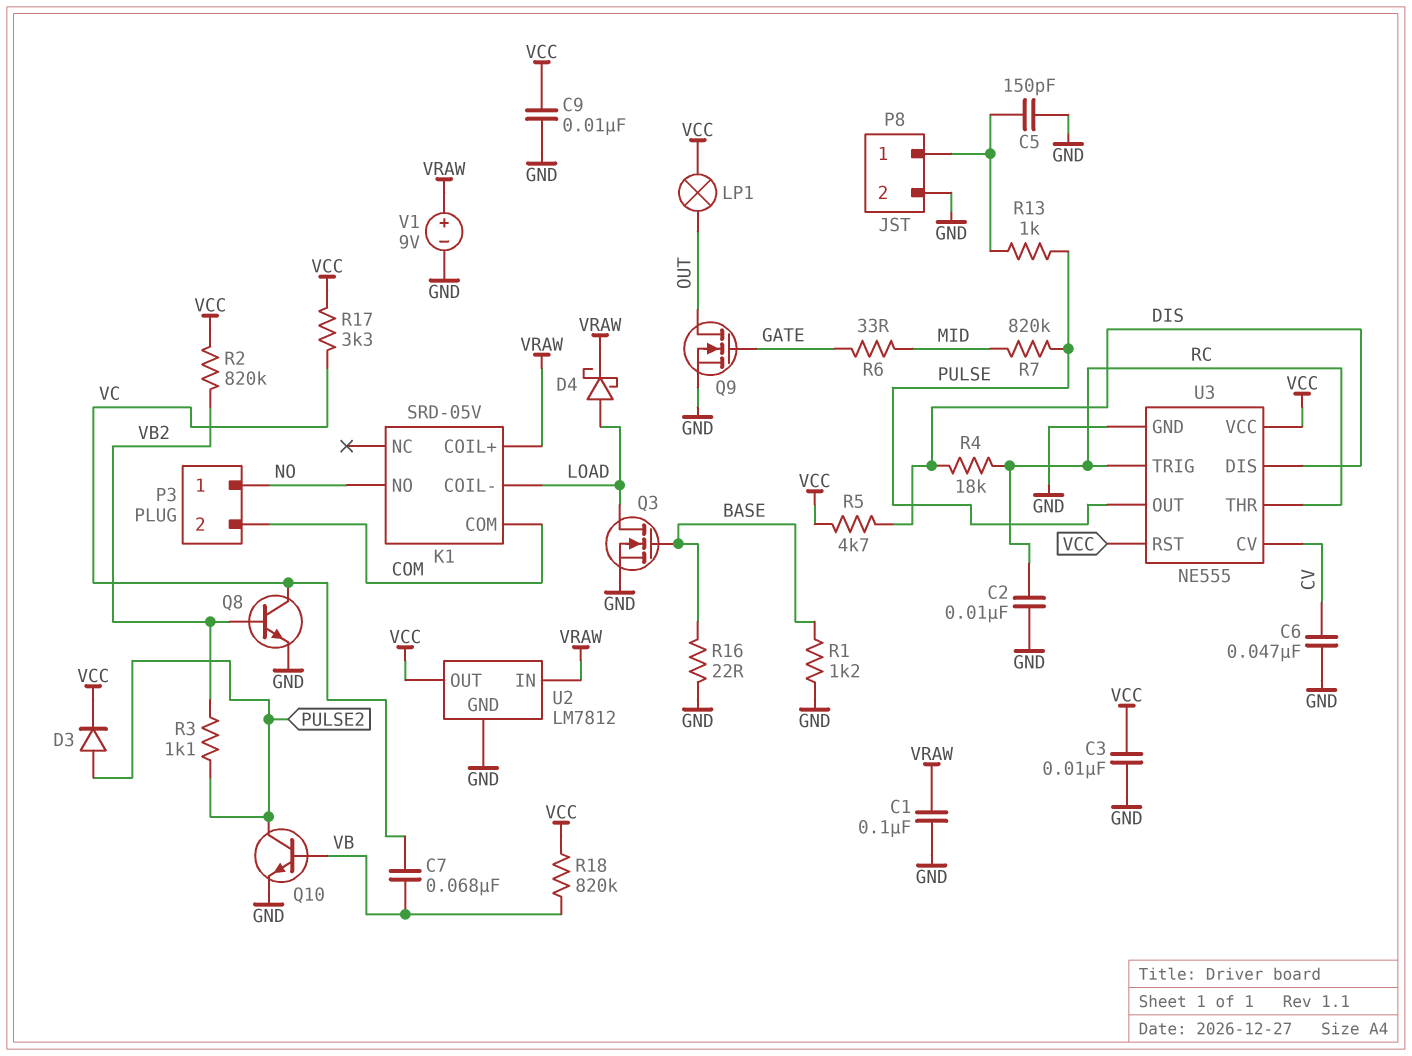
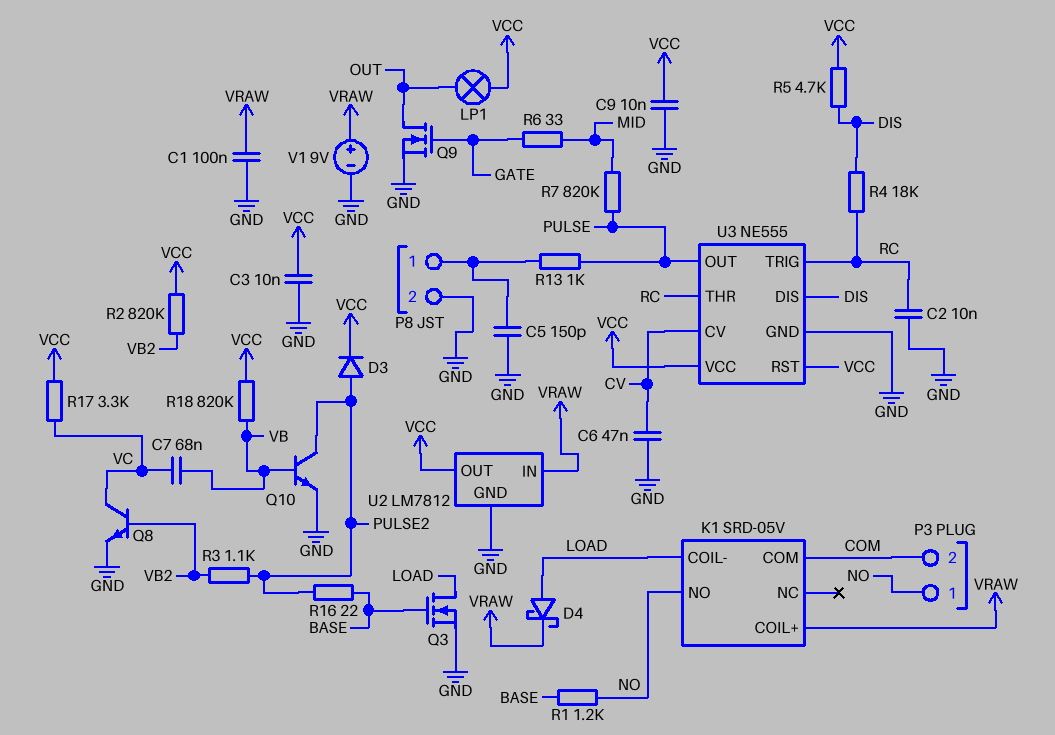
R1: 1.2k (BASE, GND) -> 1.2k (BASE, NO)
R16: 22 (BASE, GND) -> 22 (BASE, PULSE2)

